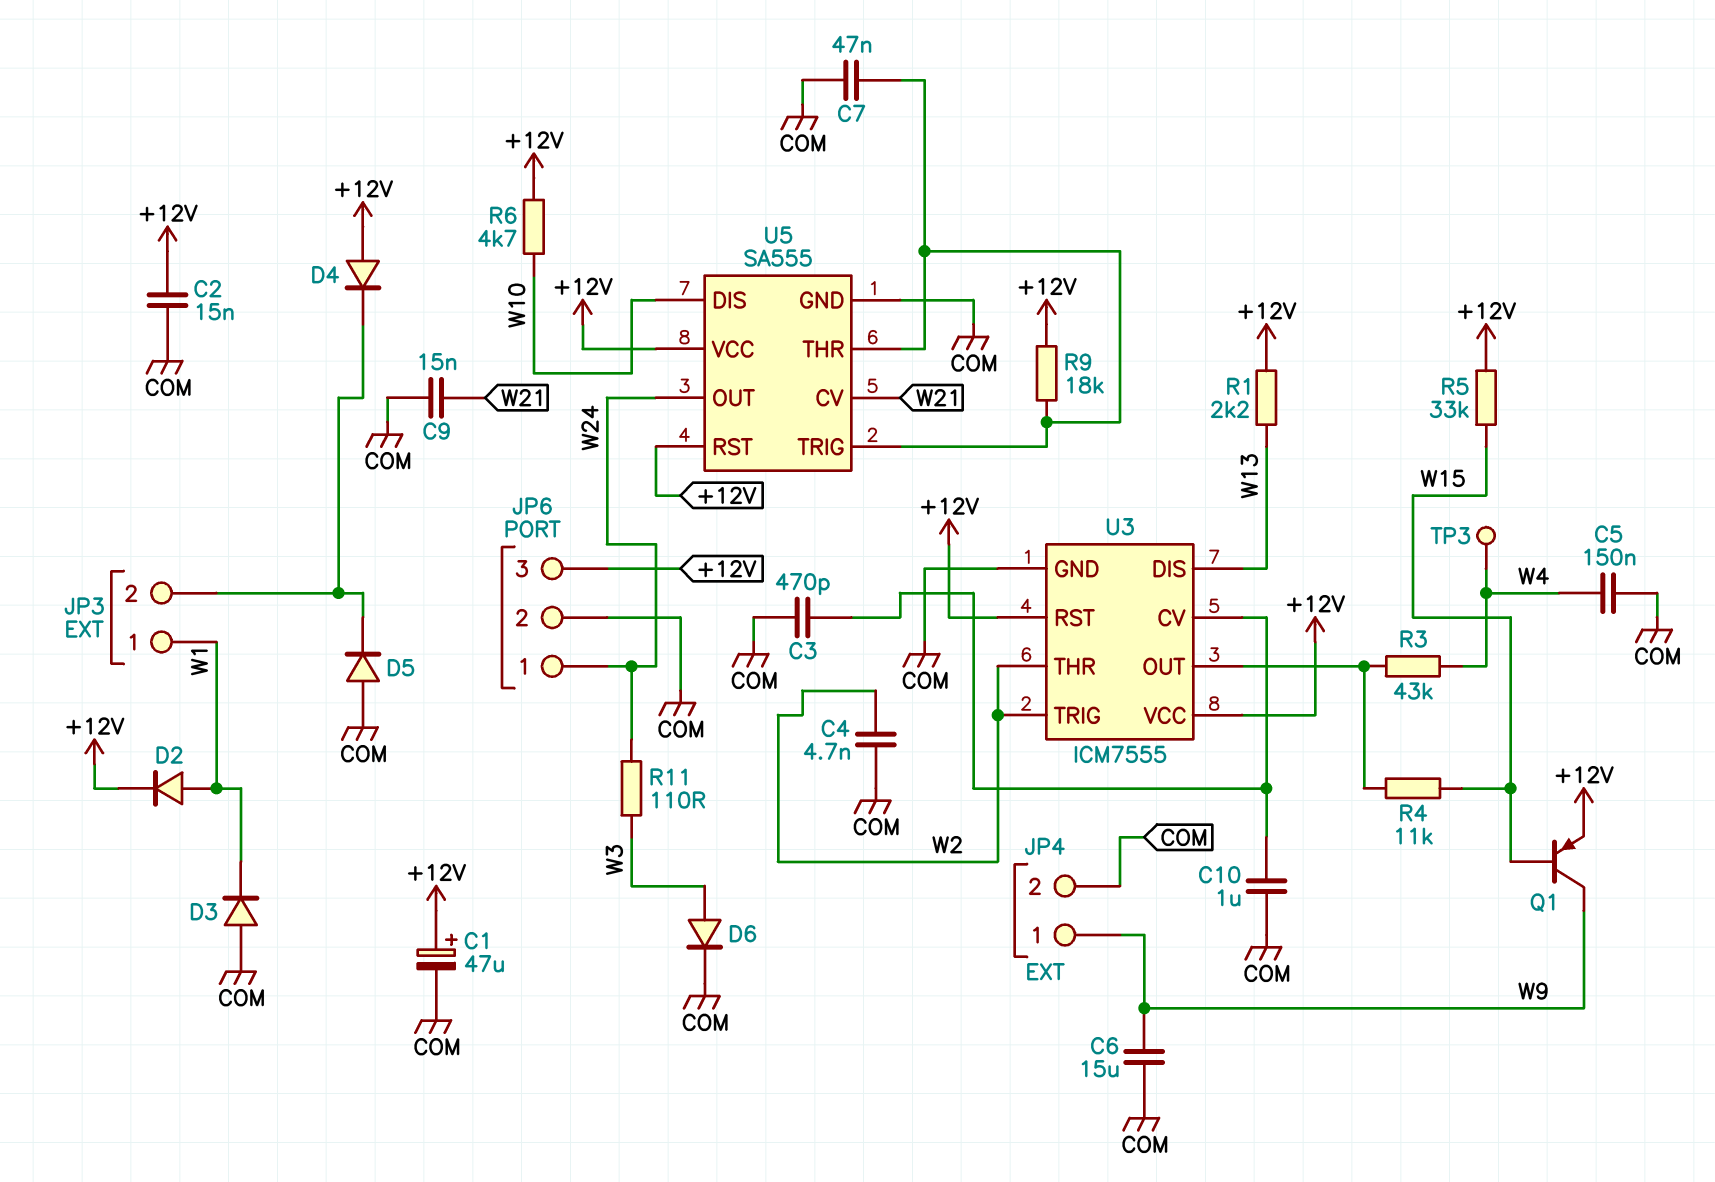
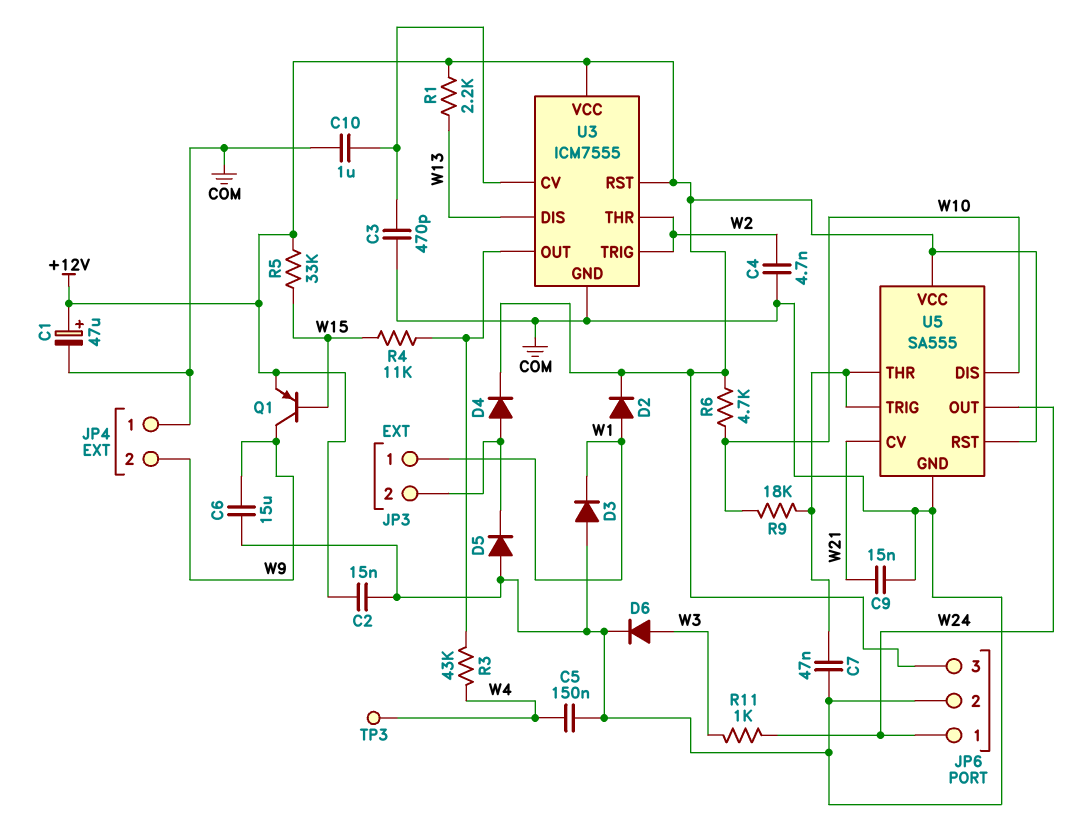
D4: diode (A +12V, K JP3/2) -> diode (A JP3/2, K +12V)
JP4 pin 1: W9 -> COM
JP4 pin 2: COM -> W9
R9: 18k (+12V, U5/THR) -> 18k (U5/THR, W10)
R11: 110 (W3, W24) -> 1k (W3, W24)

